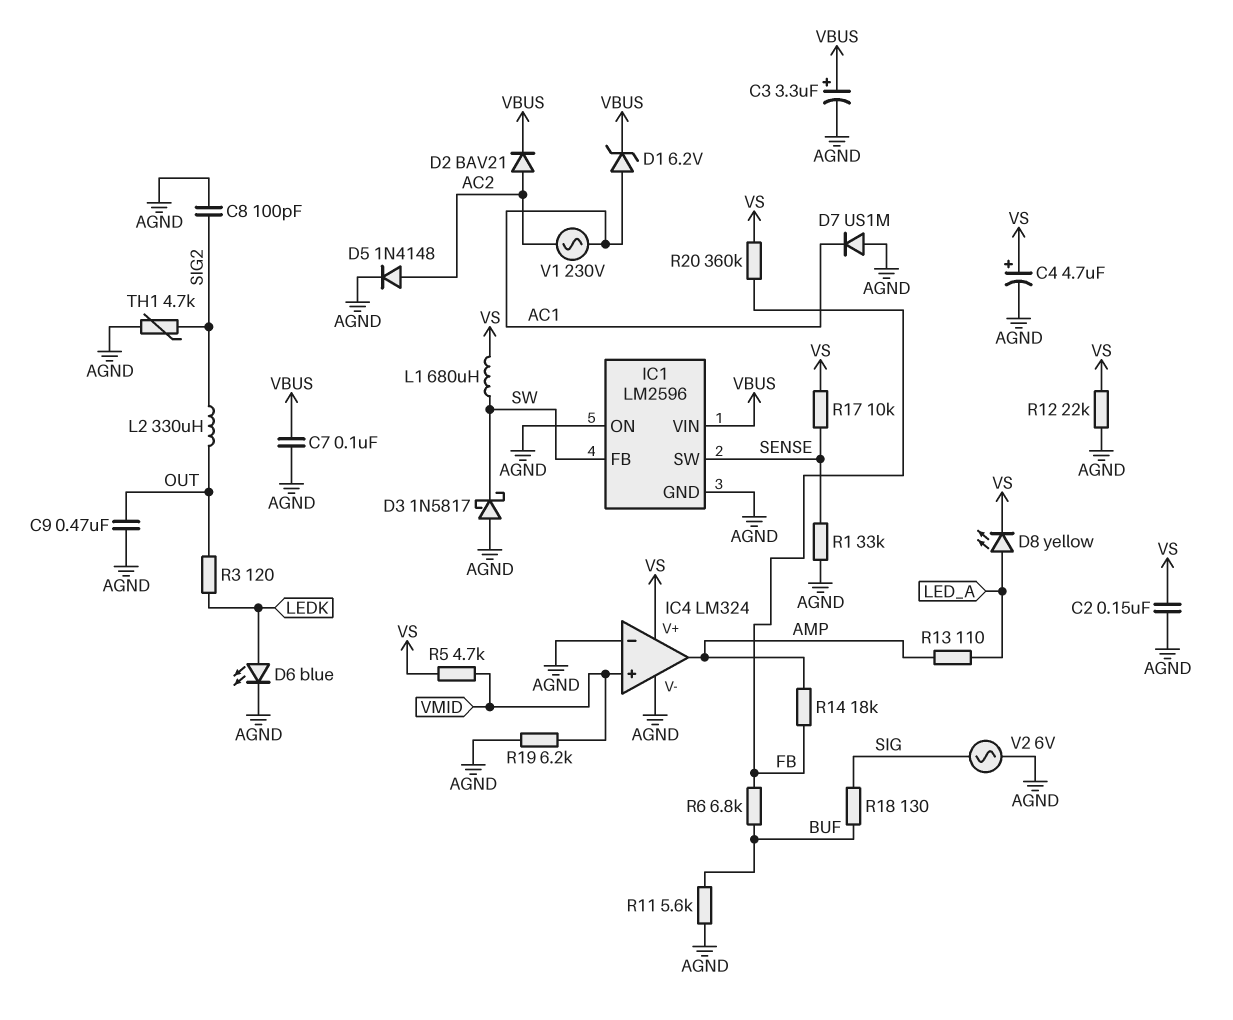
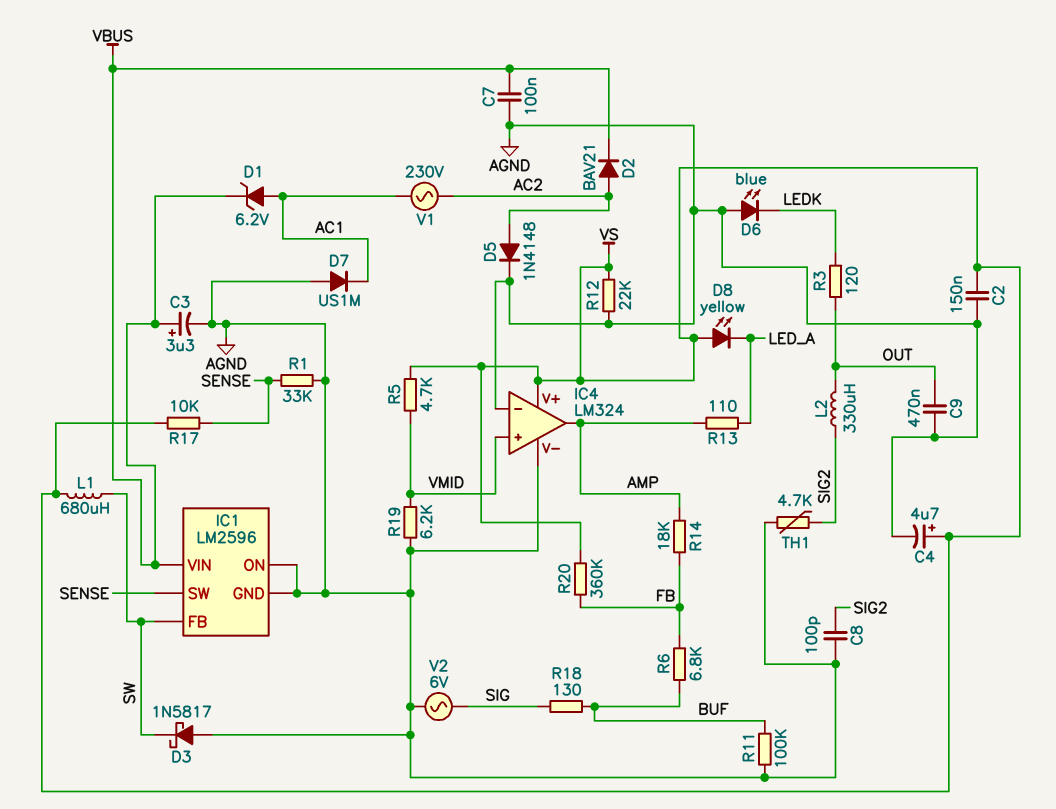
D6: LED blue (A LEDK, K AGND) -> LED blue (A AGND, K LEDK)
D8: LED yellow (A LED_A, K VS) -> LED yellow (A VS, K LED_A)
R11: 5.6k (AGND, BUF) -> 100k (AGND, BUF)

